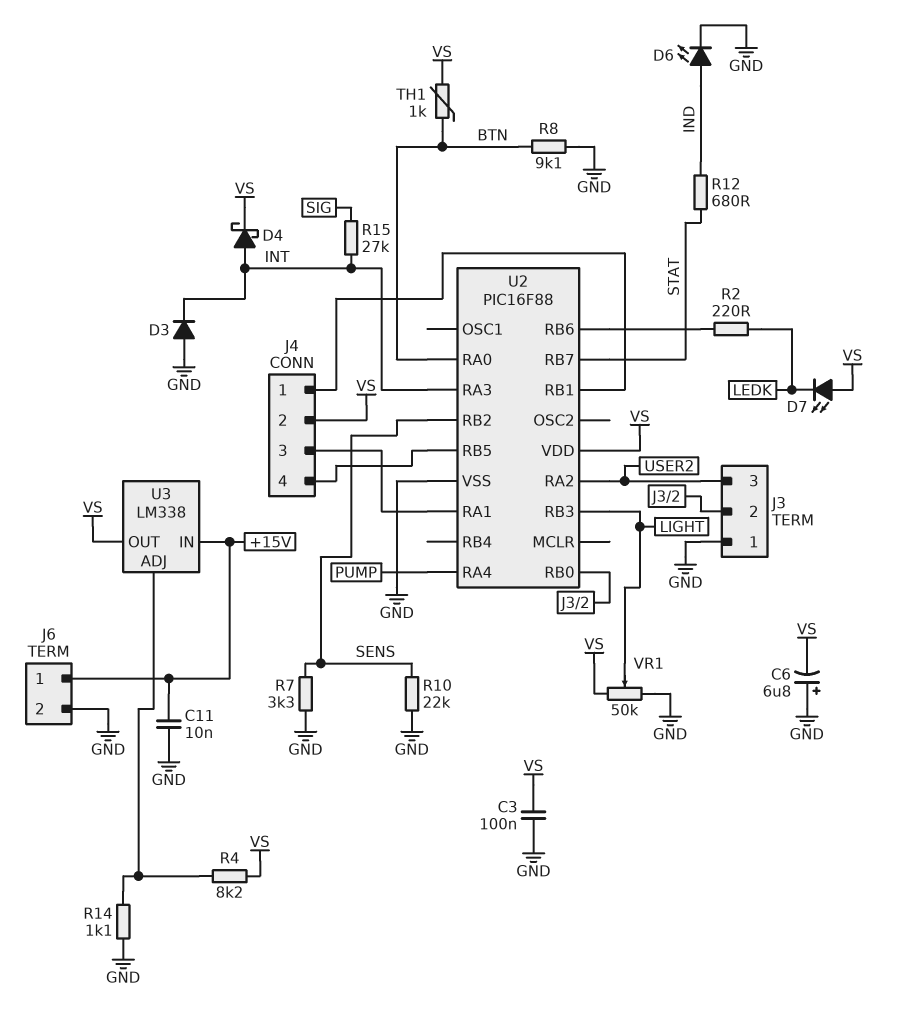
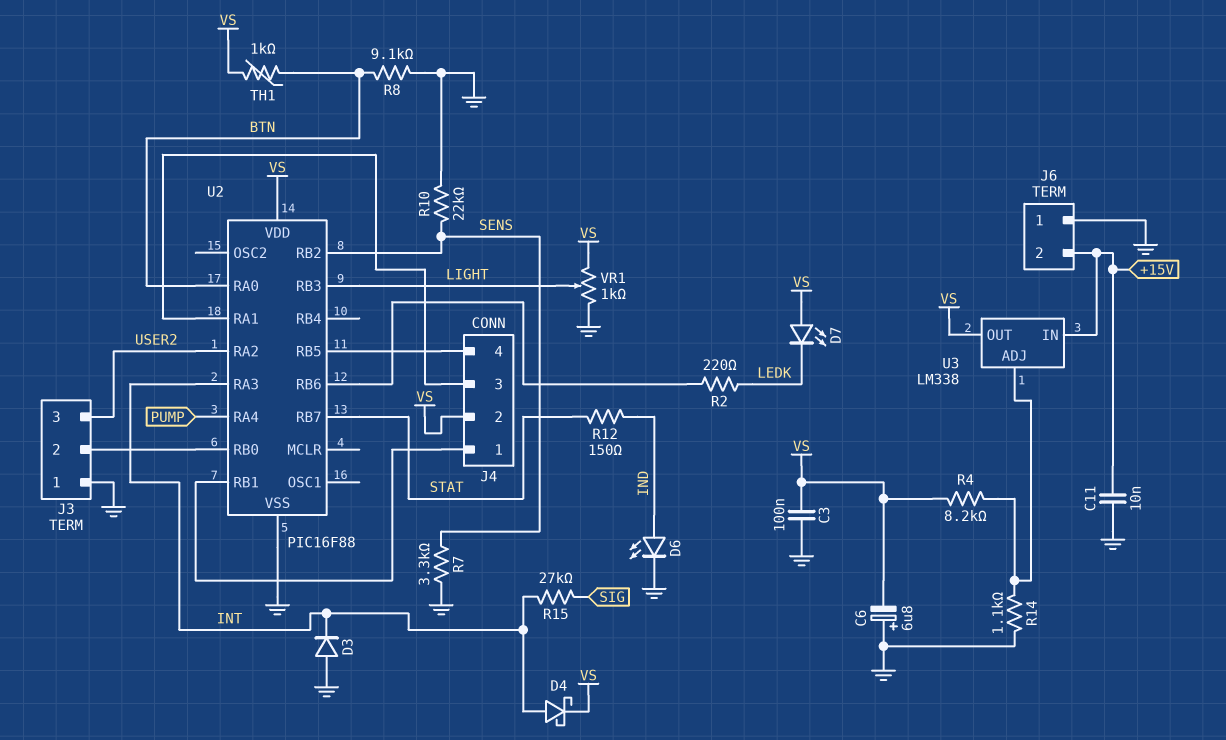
J6 pin 1: +15V -> GND
J6 pin 2: GND -> +15V
R12: 680 (IND, STAT) -> 150 (IND, STAT)
VR1: 50k (GND, VS, wiper LIGHT) -> 1k (GND, VS, wiper LIGHT)

